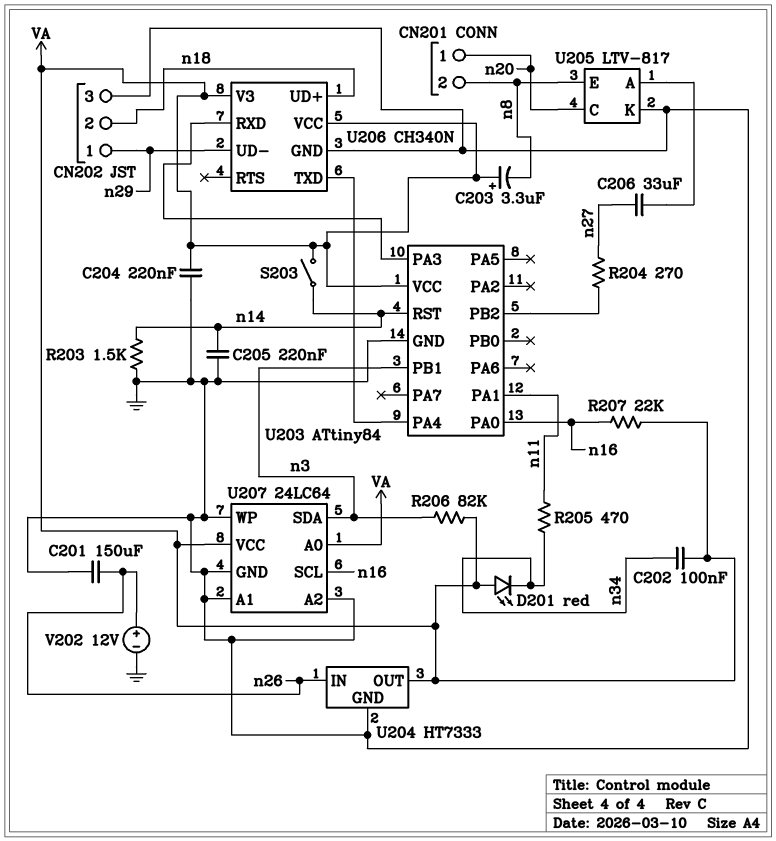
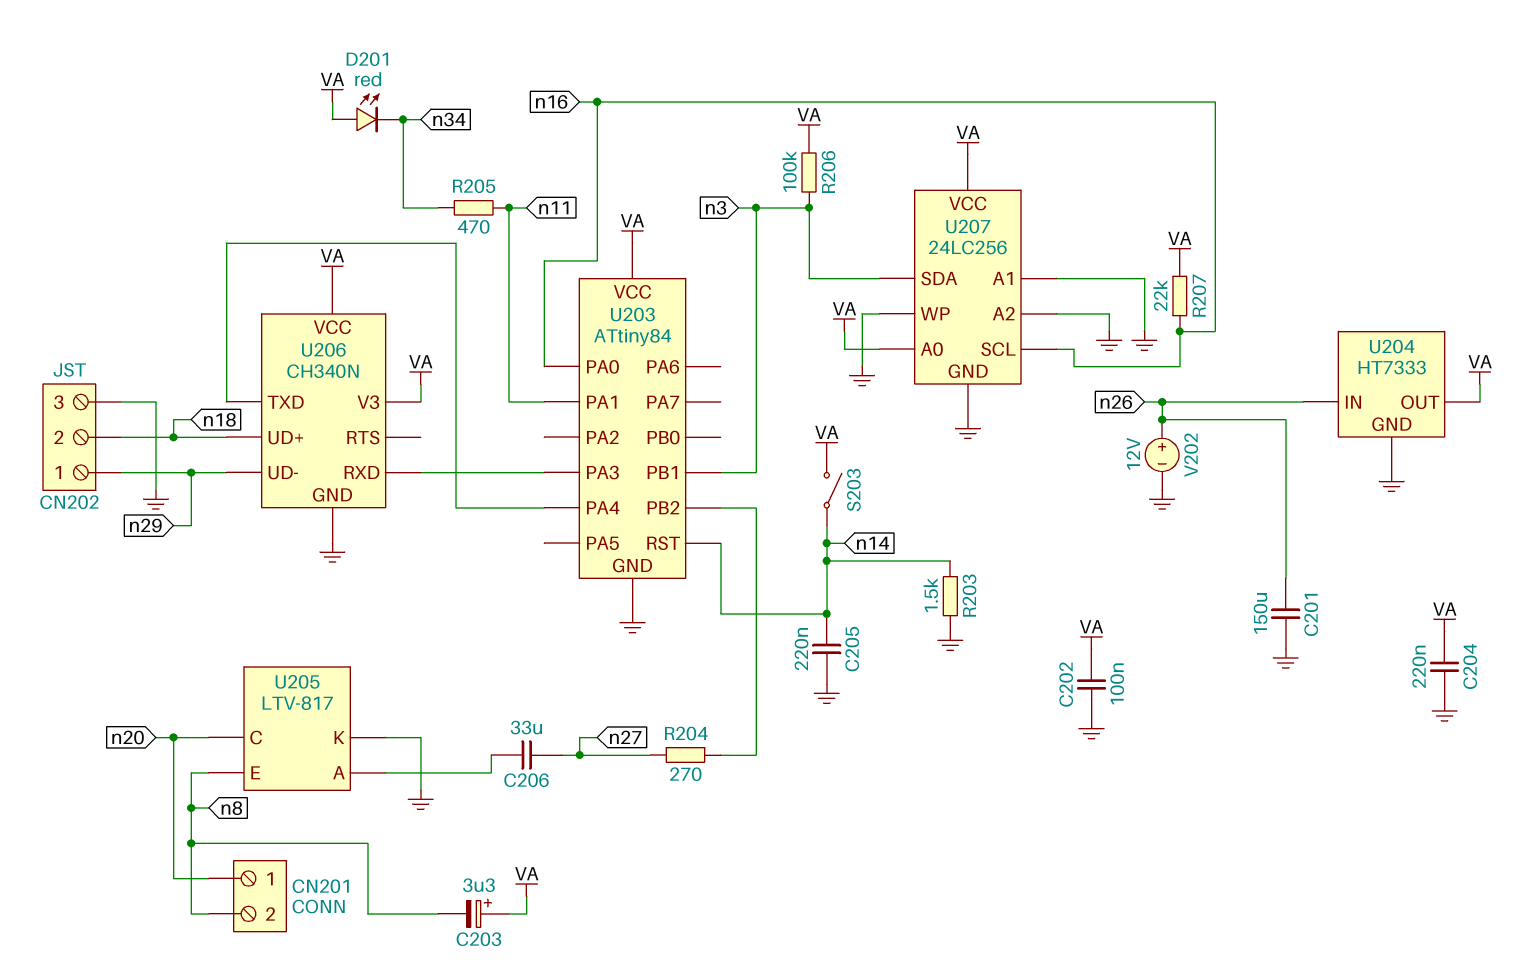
C202: 100nF (VA, n34) -> 100nF (GND, VA)
R206: 82k (VA, n3) -> 100k (VA, n3)
U207: 24LC64 -> 24LC256

